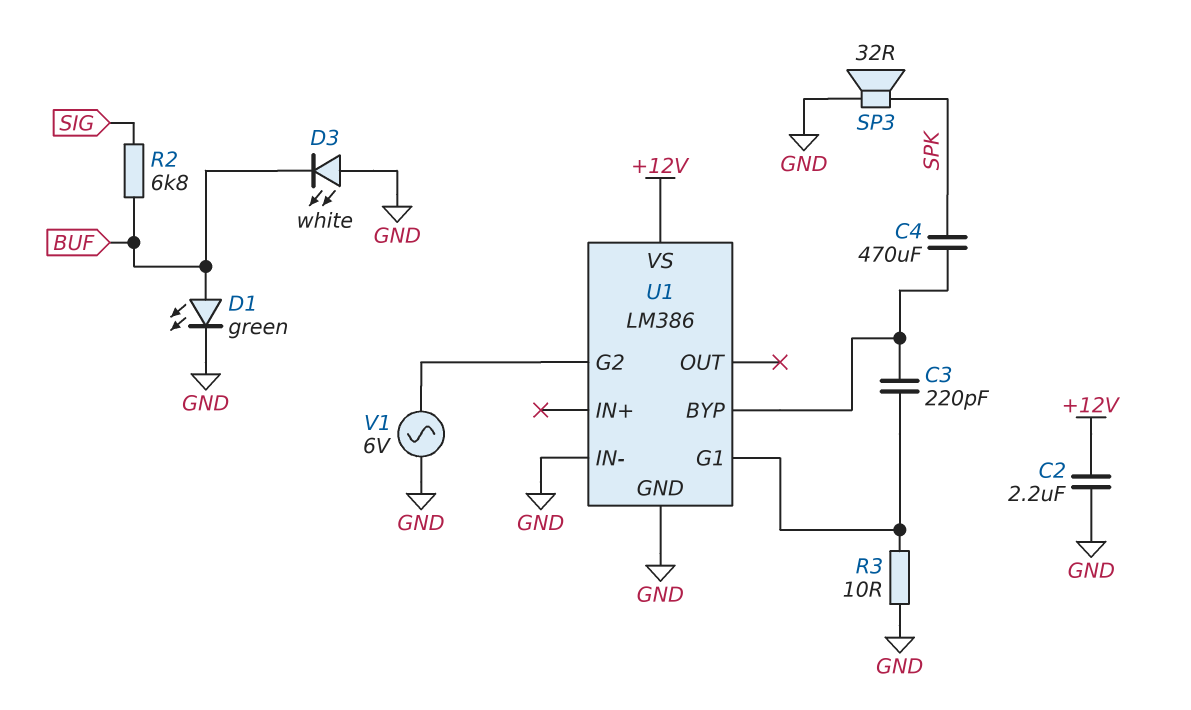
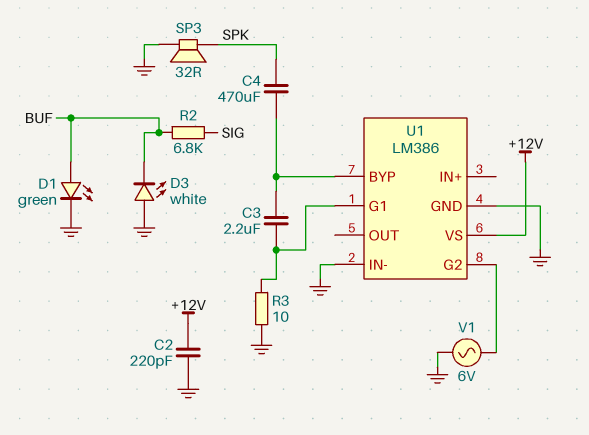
C2: 2.2uF (+12V, GND) -> 220pF (+12V, GND)
C3: 220pF (U1/BYP, U1/G1) -> 2.2uF (U1/BYP, U1/G1)

